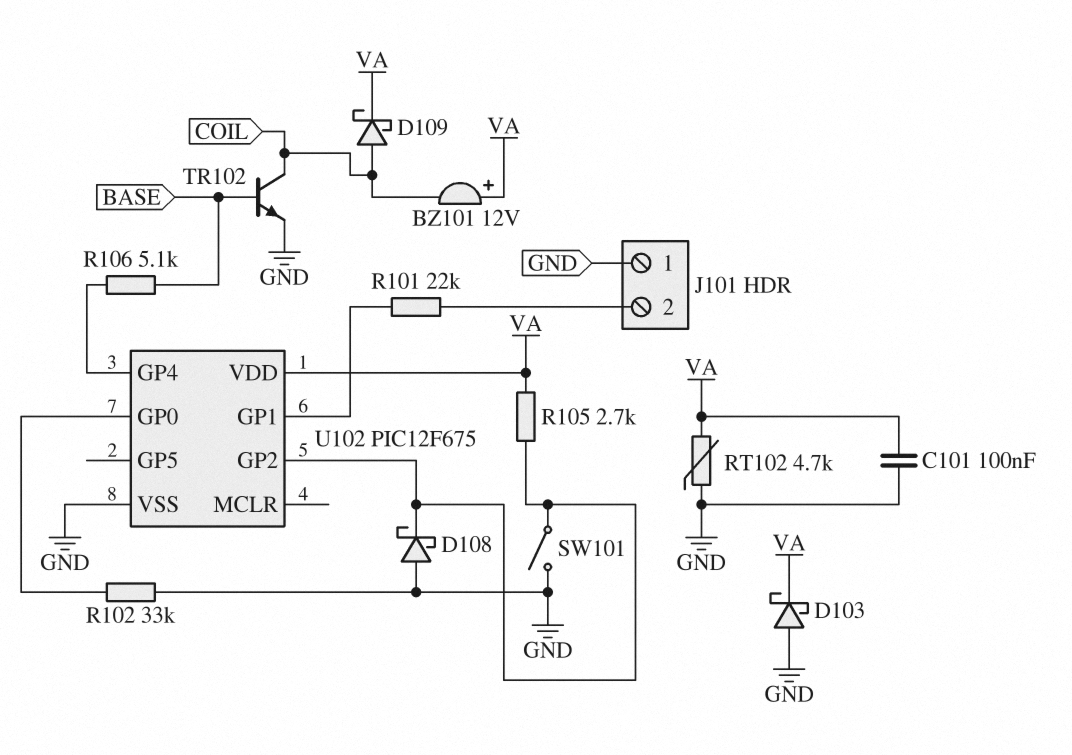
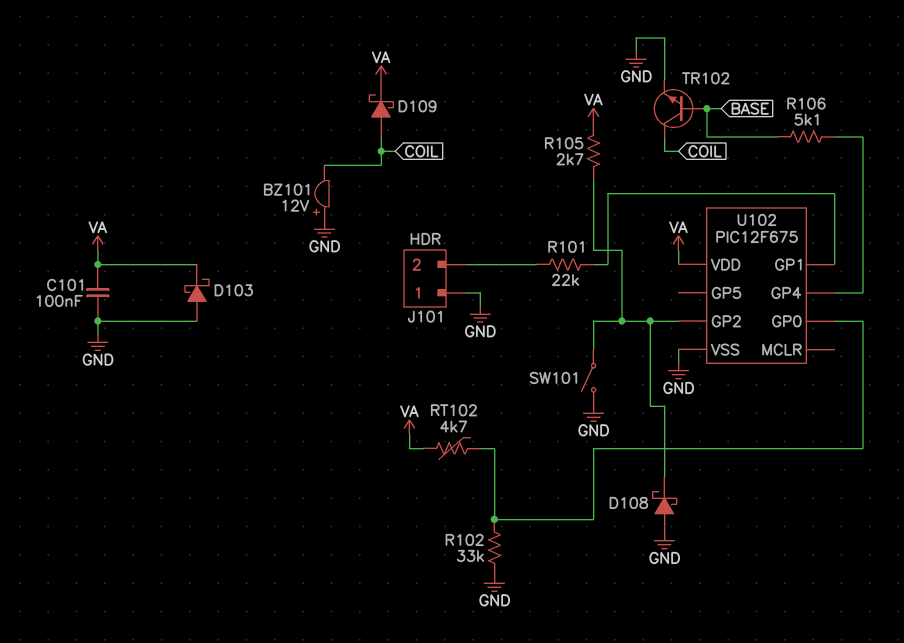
BZ101: buzzer 12V (plus VA, minus COIL) -> buzzer 12V (plus GND, minus COIL)
RT102: 4.7k (GND, VA) -> 4.7k (U102/GP0, VA)

